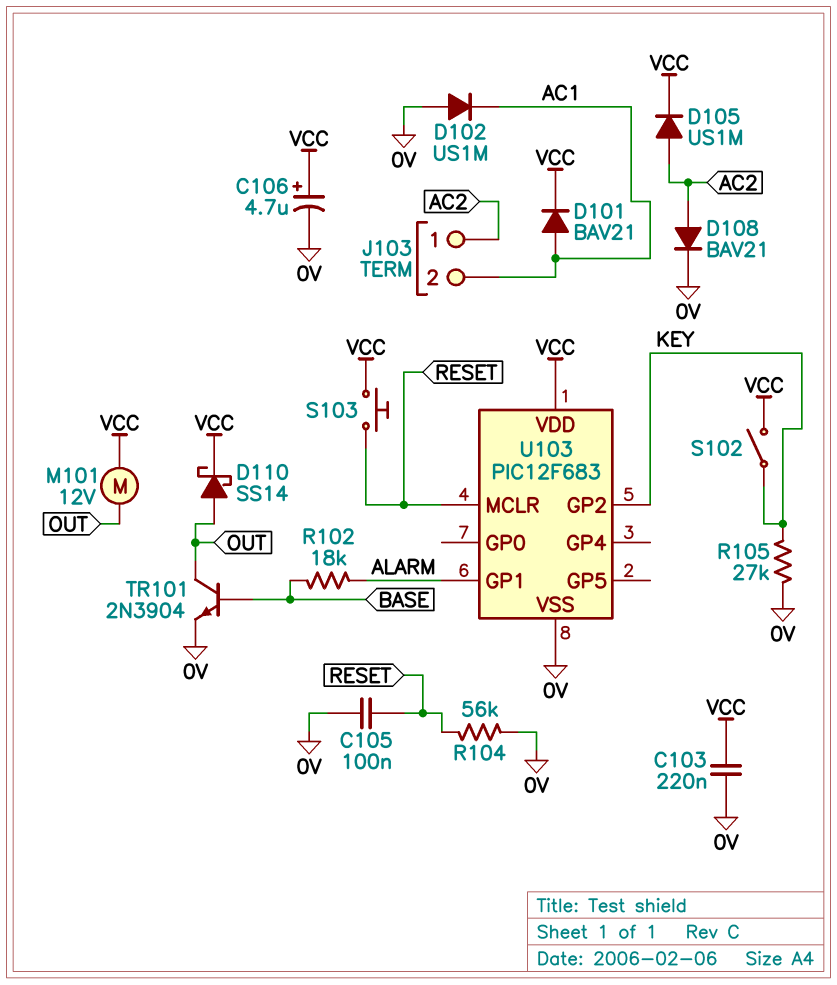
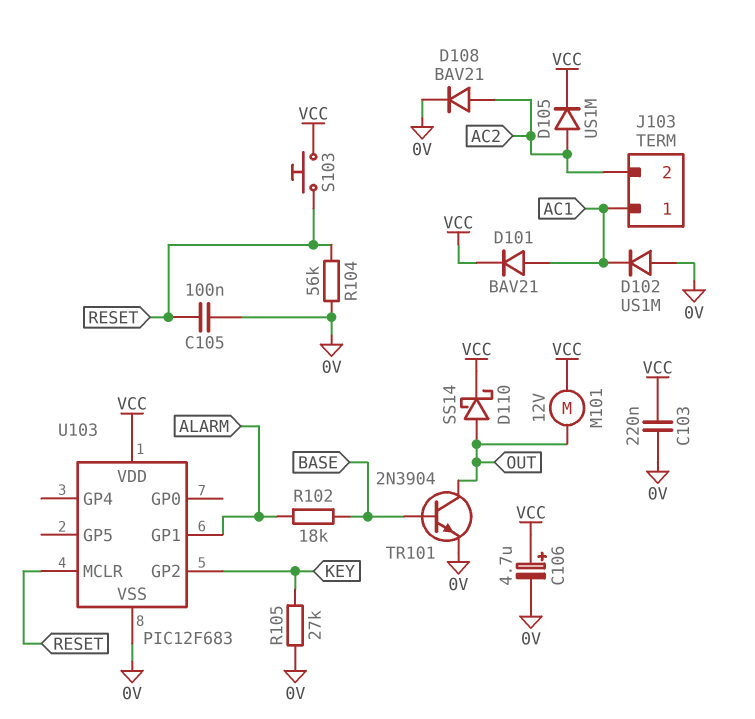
J103 pin 1: AC2 -> AC1
J103 pin 2: AC1 -> AC2
S102: switch (KEY, VCC) -> none

